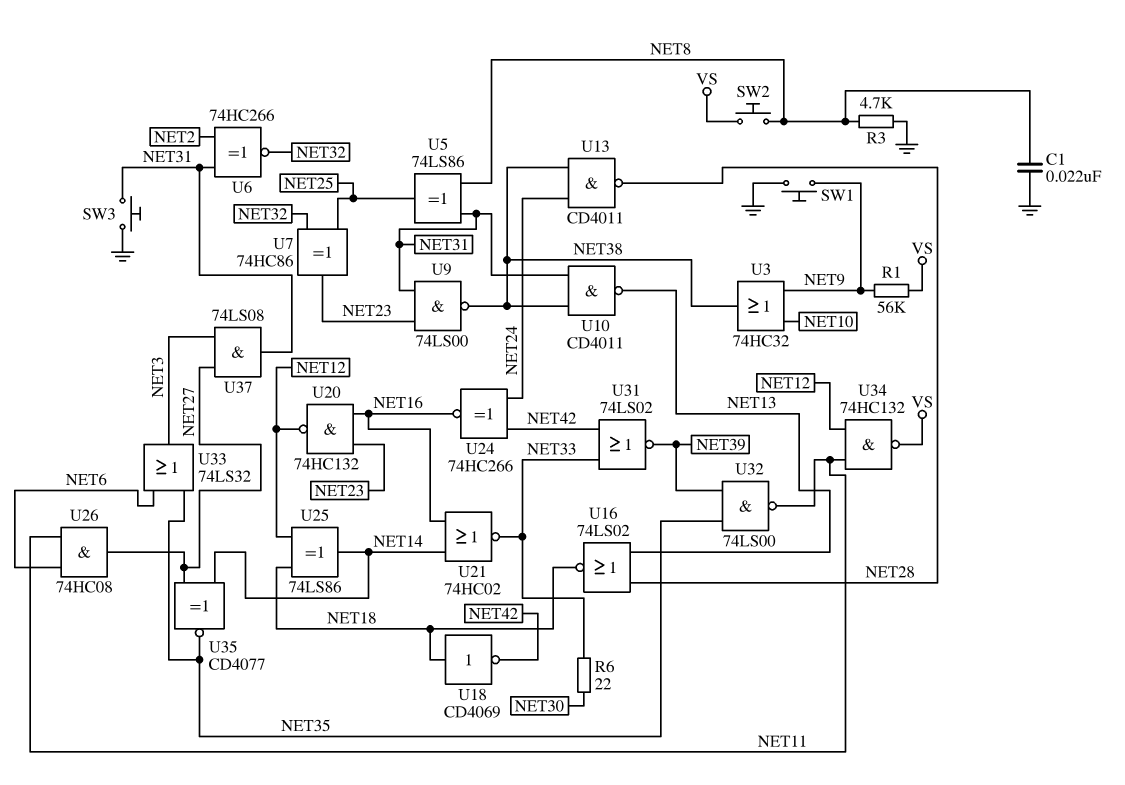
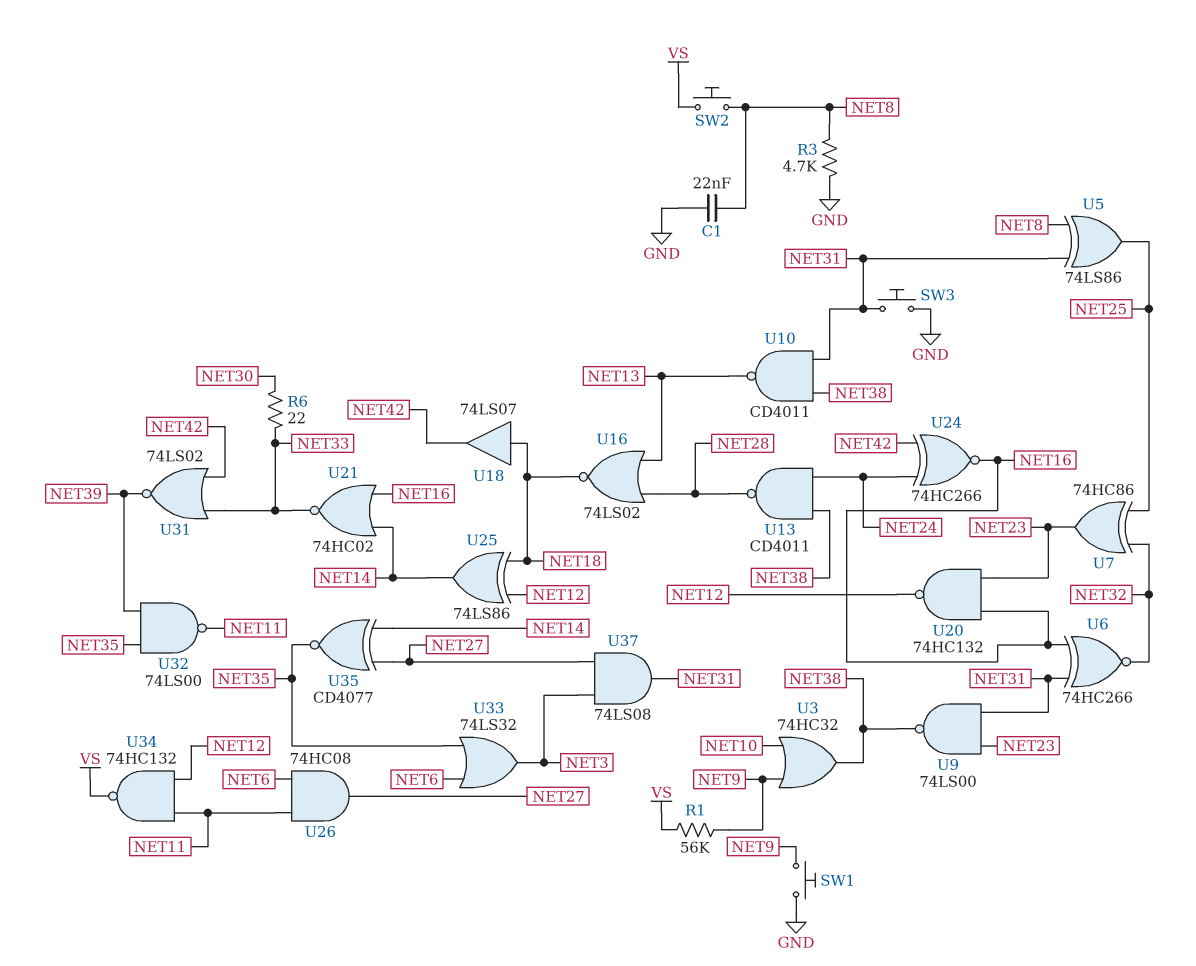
U6: XNOR 74HC266 (in NET2, in NET31, out NET32) -> XNOR 74HC266 (in NET16, in NET31, out NET32)
U18: NOT CD4069 (in NET18, out NET42) -> buffer 74LS07 (in NET18, out NET42)

